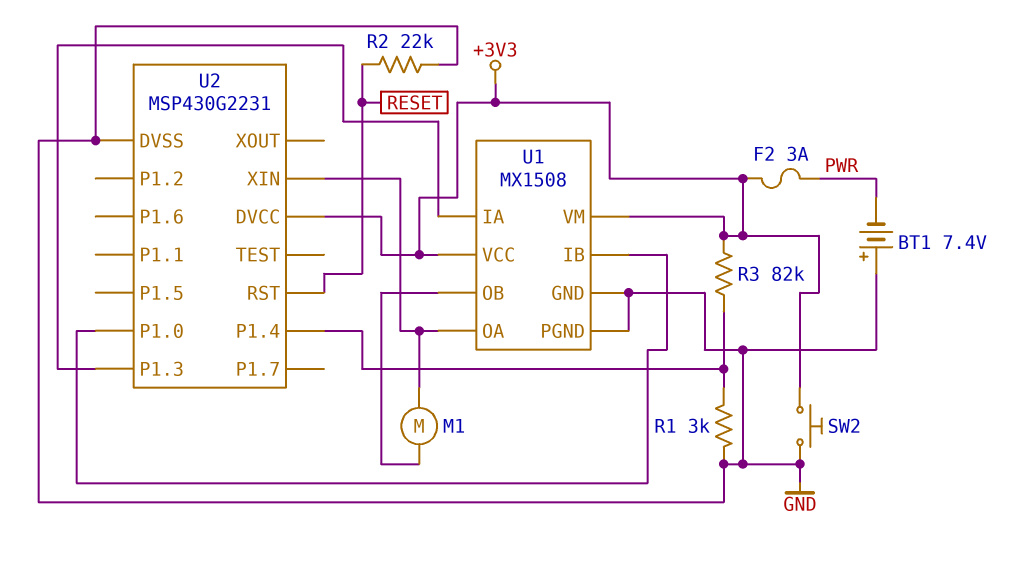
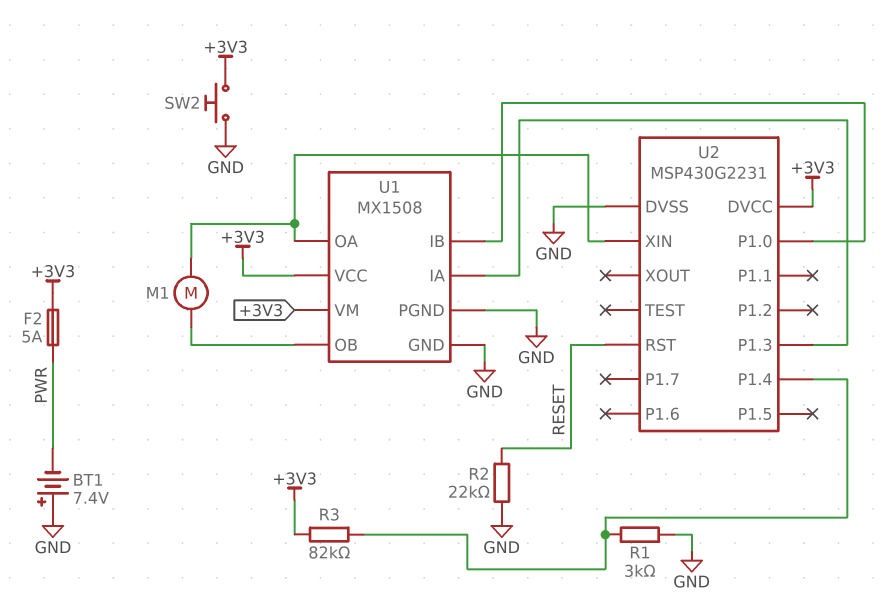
F2: 3A (+3V3, PWR) -> 5A (+3V3, PWR)

